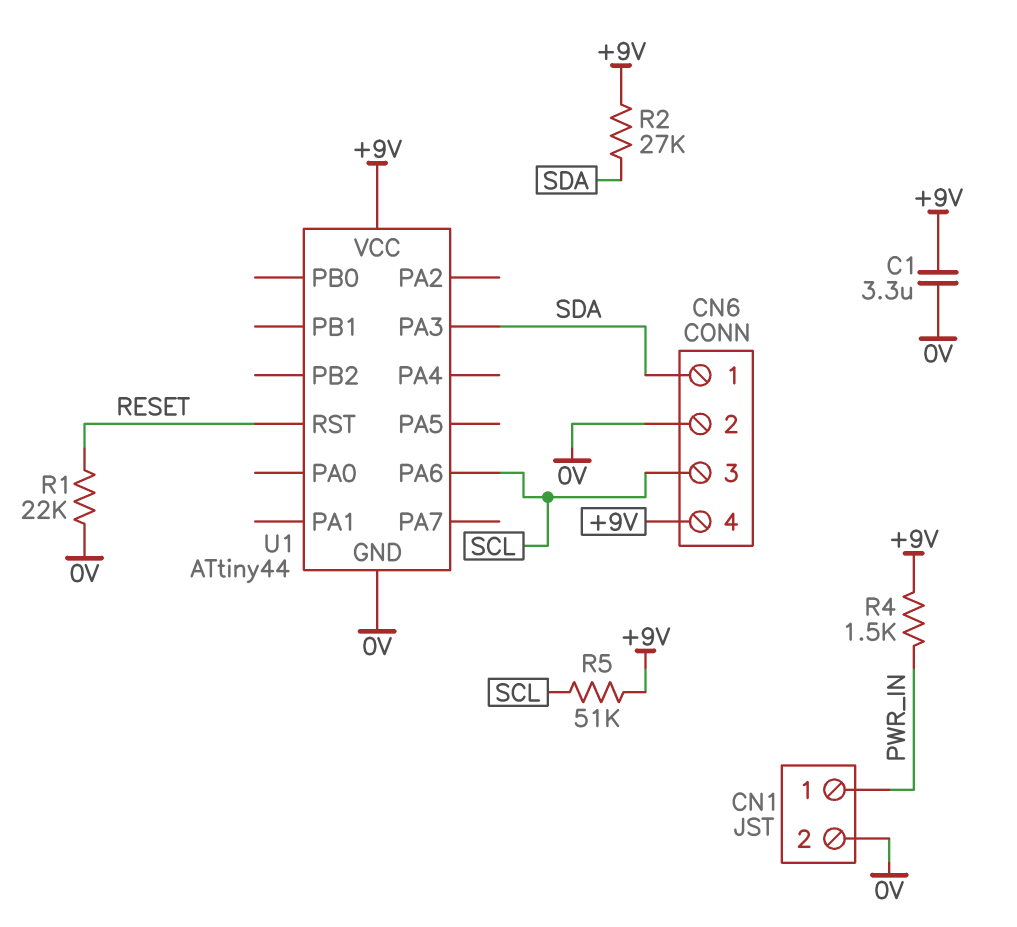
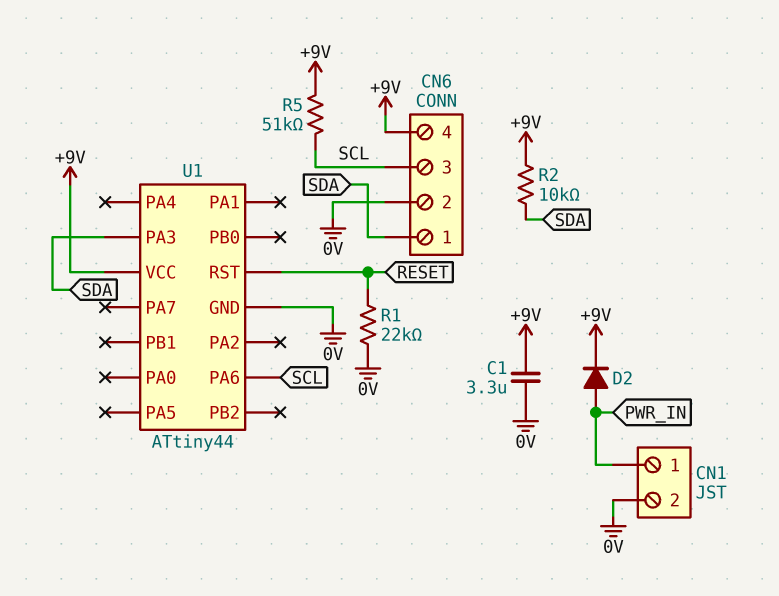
D2: none -> diode (A PWR_IN, K +9V)
R2: 27k (+9V, SDA) -> 10k (+9V, SDA)
R4: 1.5k (+9V, PWR_IN) -> none

